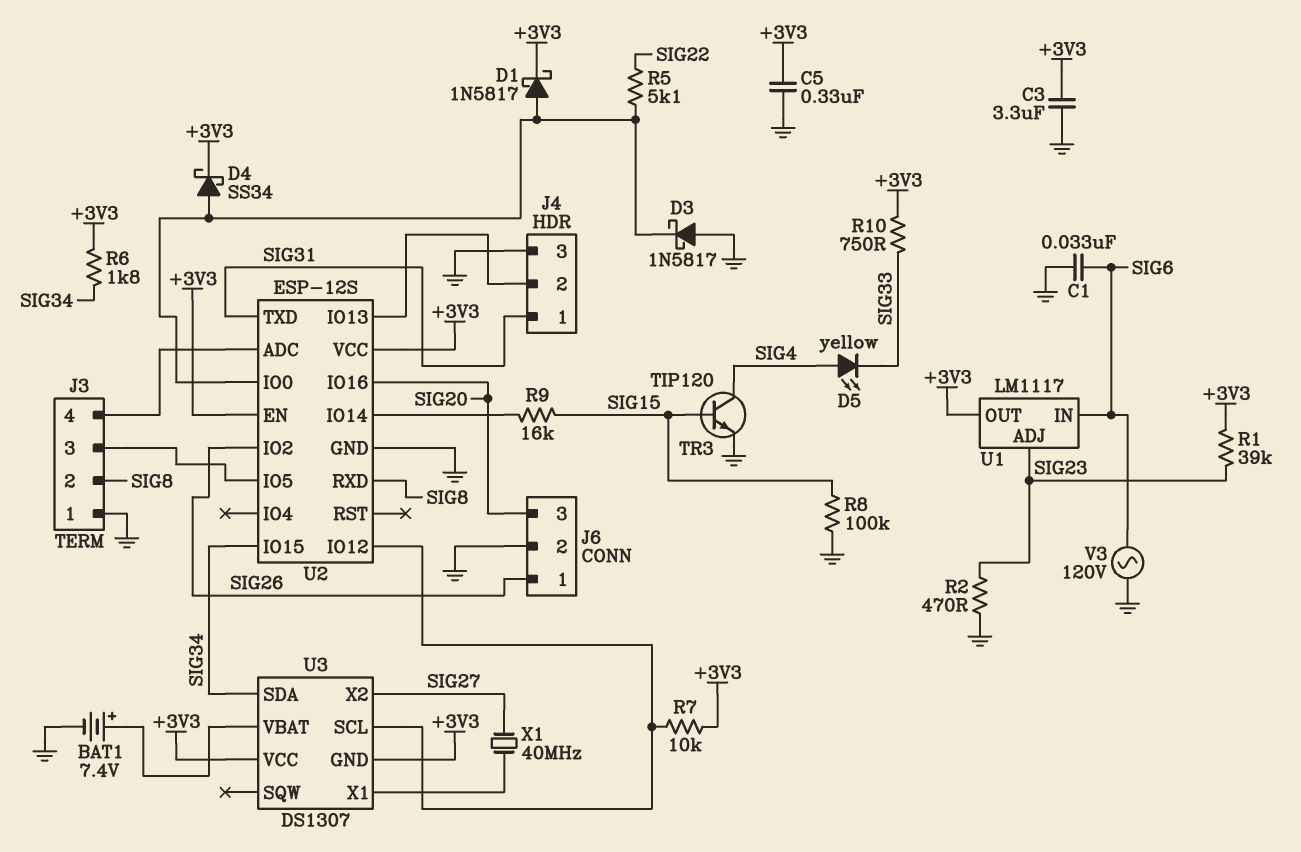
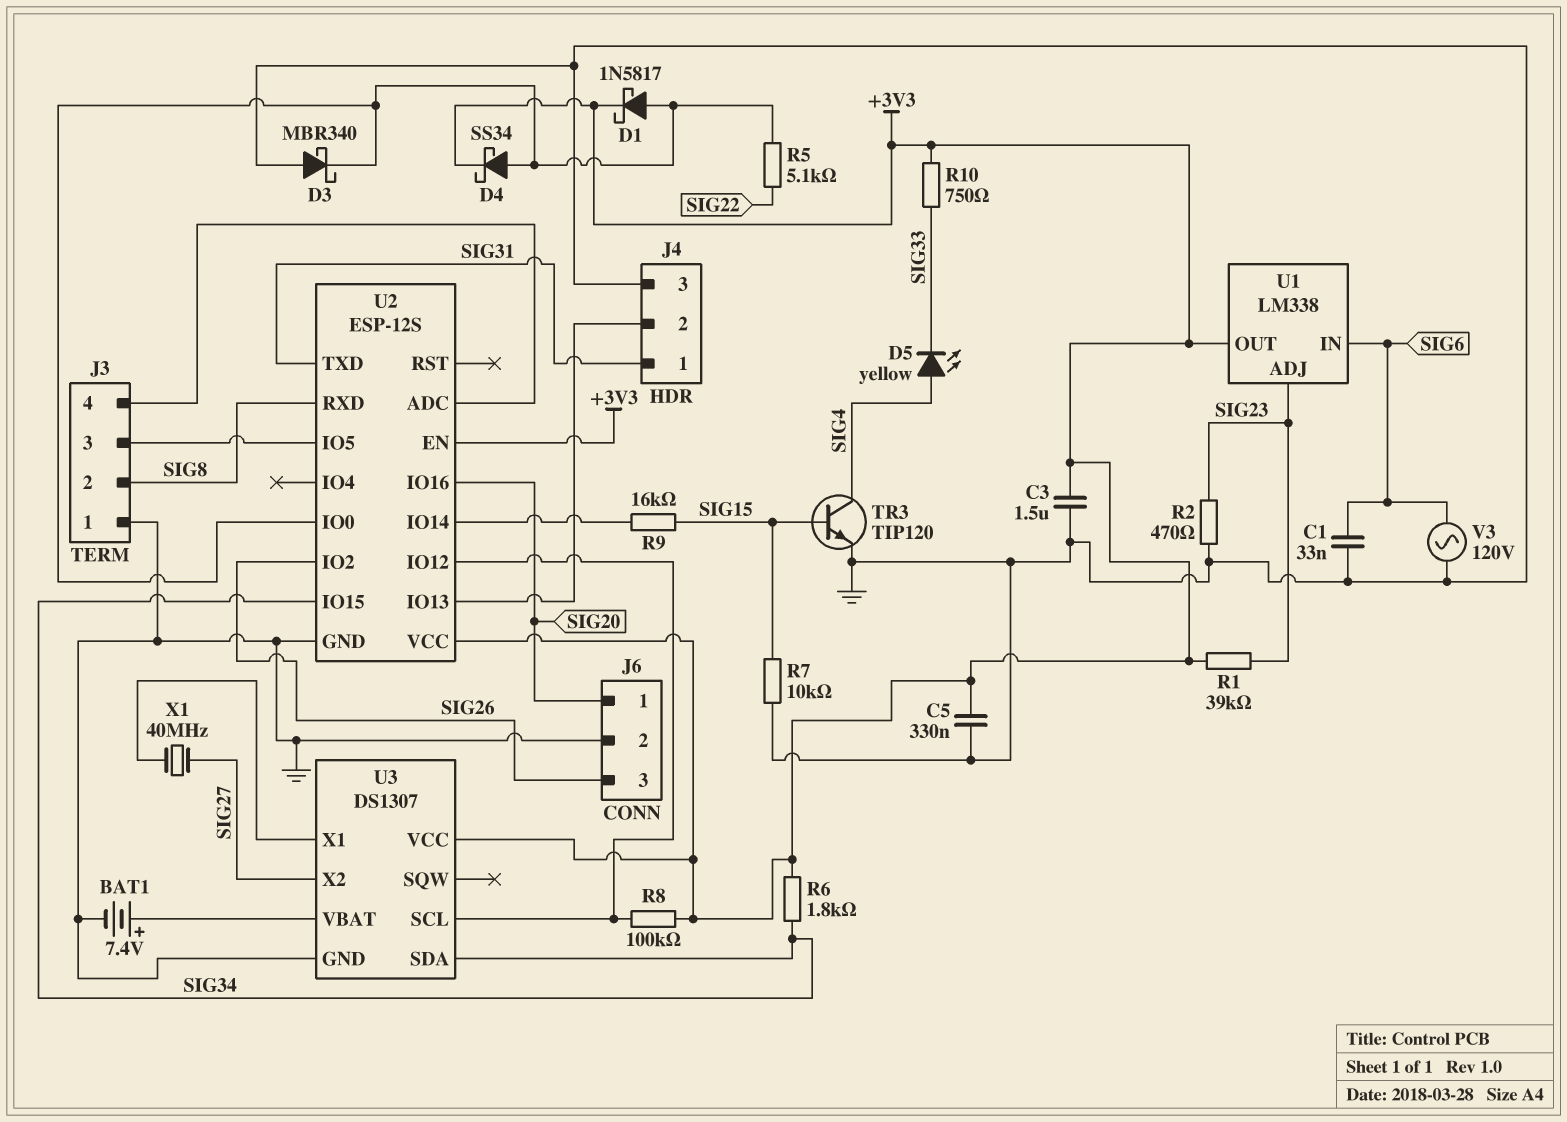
C3: 3.3uF (+3V3, GND) -> 1.5uF (+3V3, GND)
D3: schottky 1N5817 (A GND, K U2/IO0) -> schottky MBR340 (A GND, K U2/IO0)
J6 pin 1: SIG26 -> SIG20
J6 pin 3: SIG20 -> SIG26
R7: 10k (+3V3, U2/IO12) -> 10k (GND, SIG15)
R8: 100k (GND, SIG15) -> 100k (+3V3, U2/IO12)
U1: LM1117 -> LM338
U3 pin GND: +3V3 -> GND

